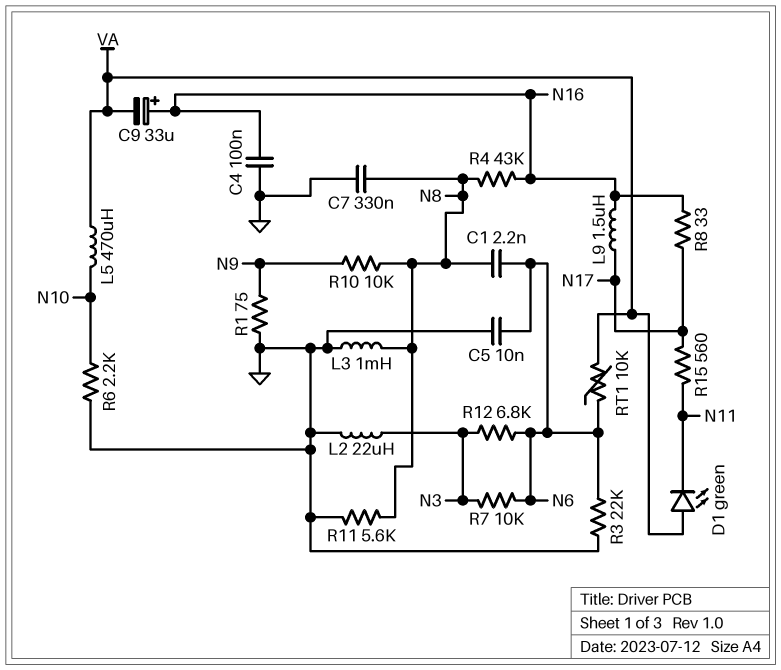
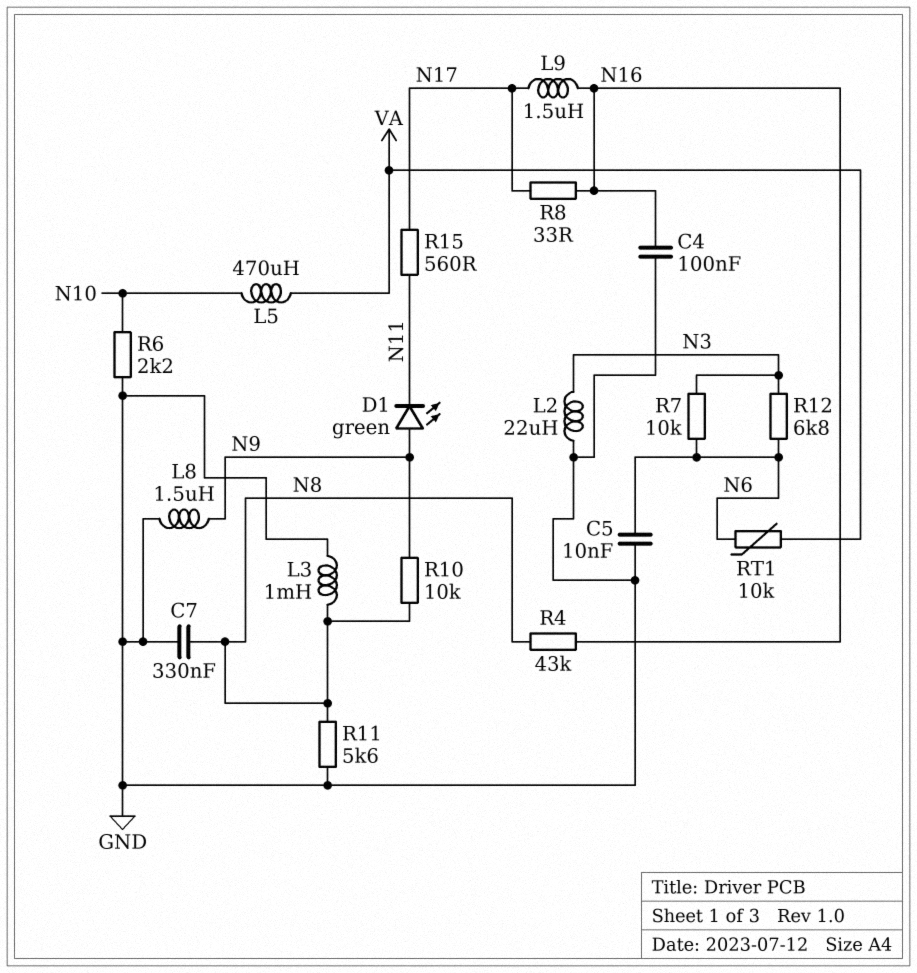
C1: 2.2nF (N6, N8) -> none
C9: 33uF (plus N16, minus VA) -> none
D1: LED green (A VA, K N11) -> LED green (A N9, K N11)
L8: none -> 1.5uH (GND, N9)
R1: 75 (GND, N9) -> none
R3: 22k (GND, N6) -> none

